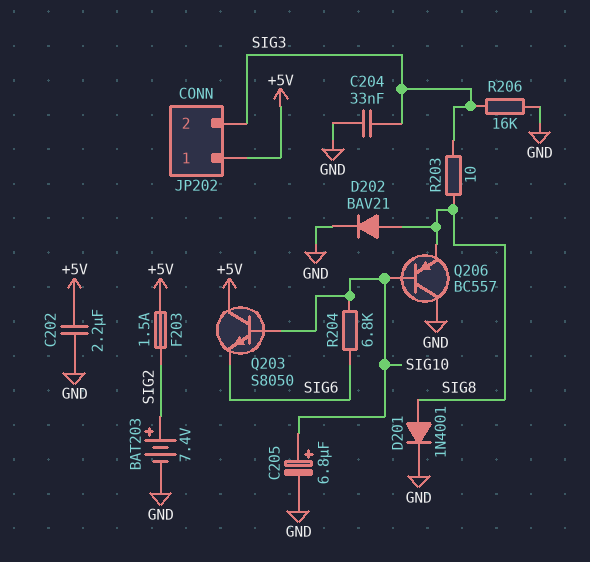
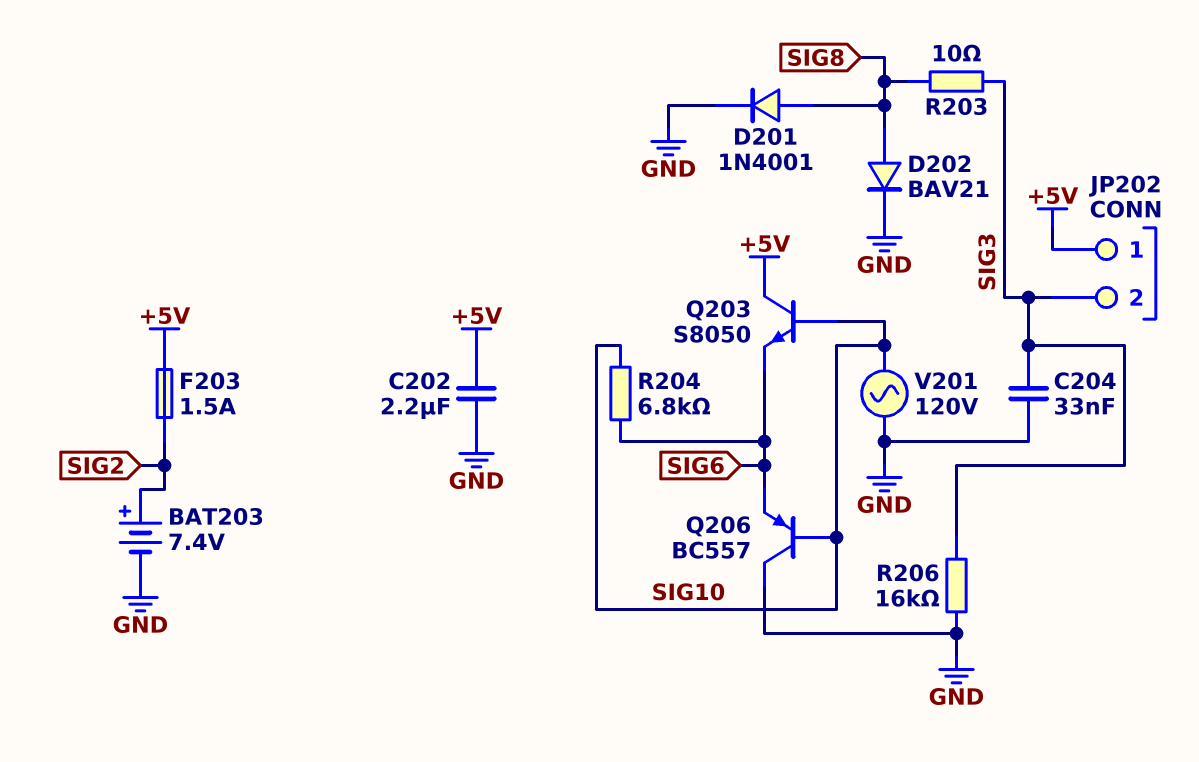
C205: 6.8uF (plus SIG10, minus GND) -> none
Q206: PNP BC557 (B SIG10, C GND, E SIG8) -> PNP BC557 (B SIG10, C GND, E SIG6)
V201: none -> AC 120V (GND, SIG10)

